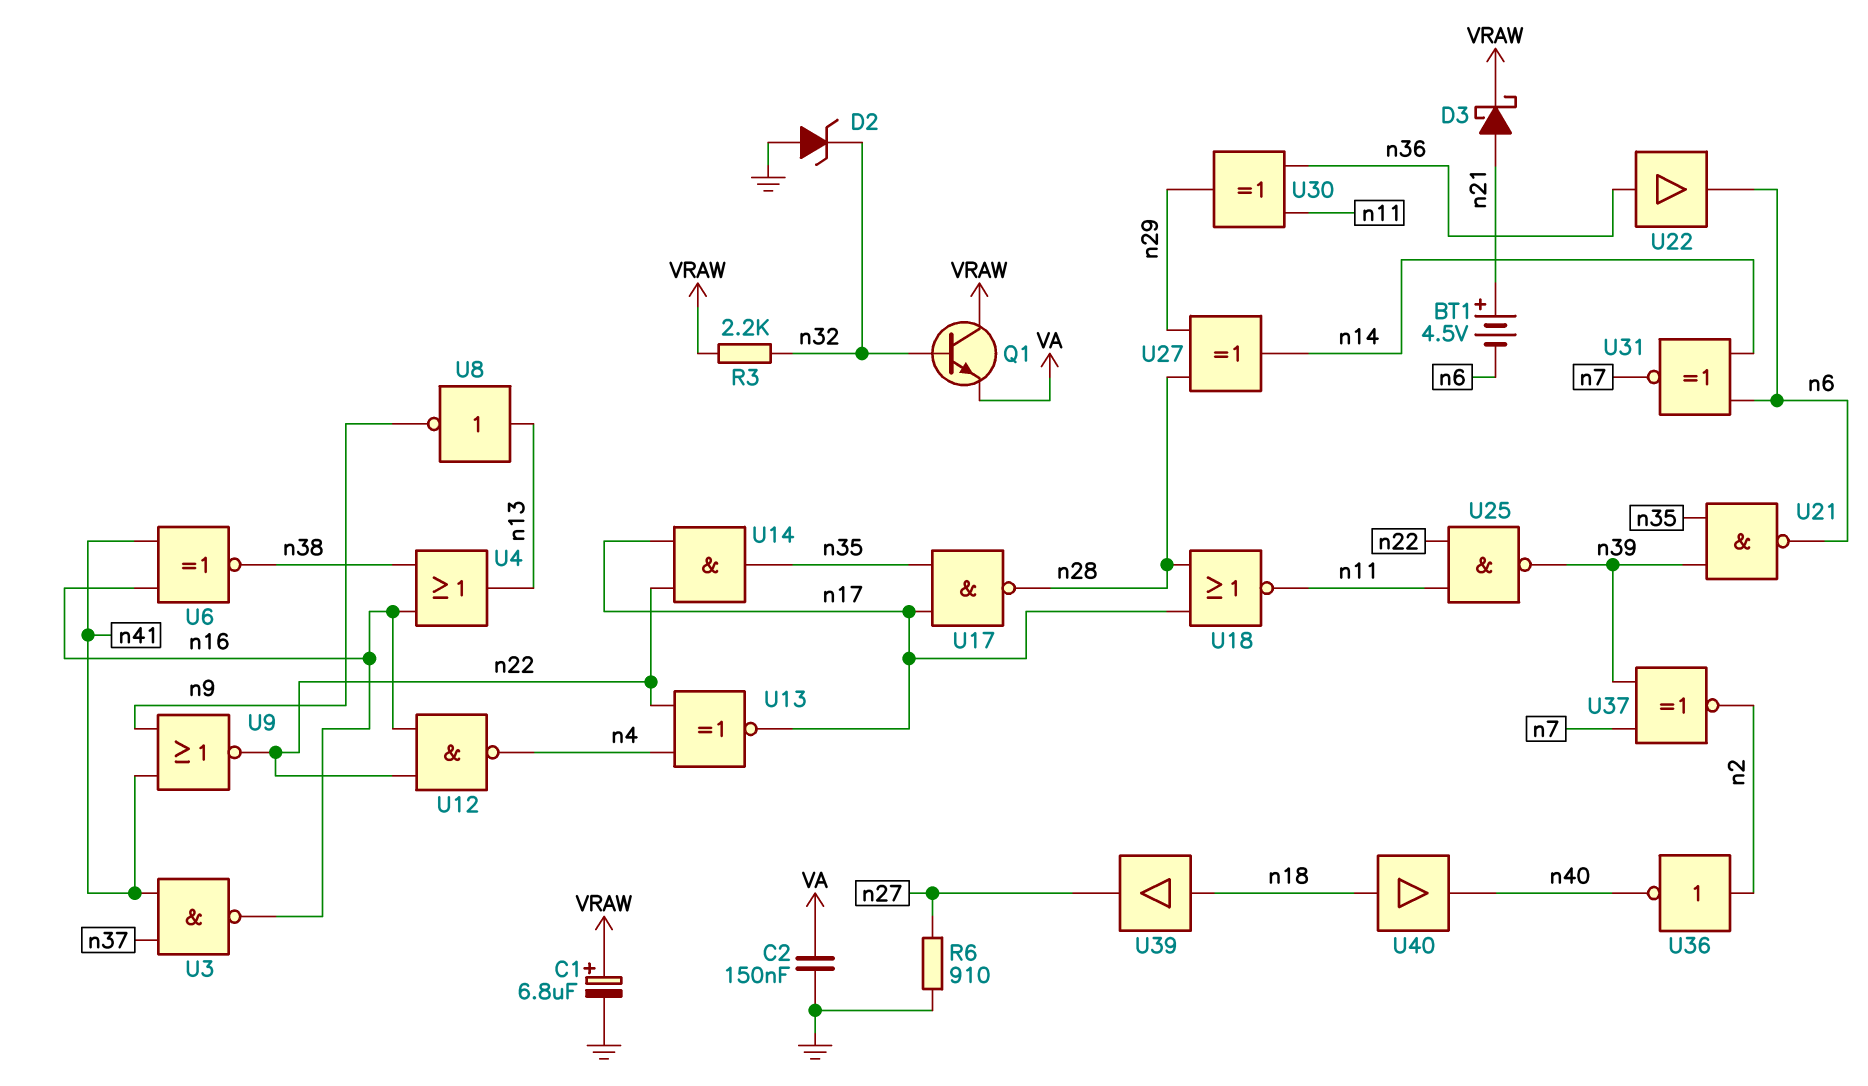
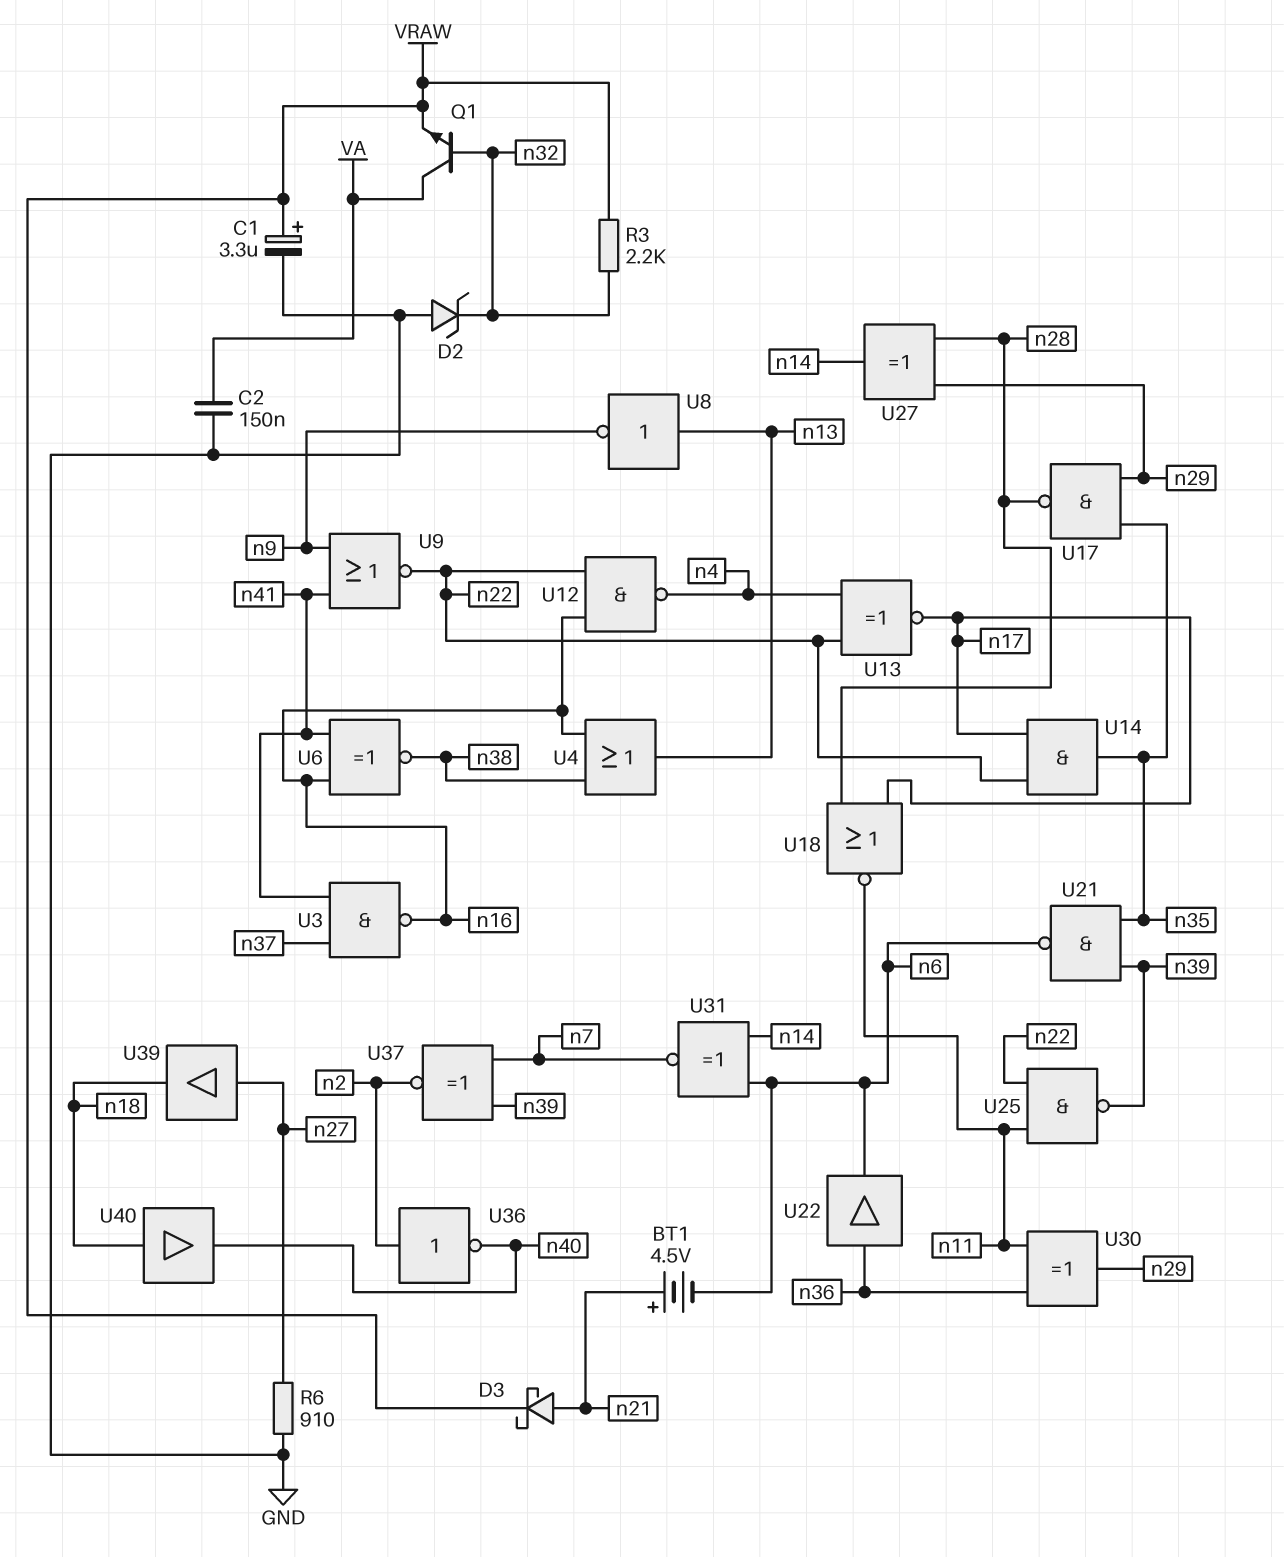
C1: 6.8uF (plus VRAW, minus GND) -> 3.3uF (plus VRAW, minus GND)
Q1: NPN (B n32, C VRAW, E VA) -> NPN (B n32, C VA, E VRAW)
U17: NAND (in n17, in n35, out n28) -> NAND (in n29, in n35, out n28)
U39: buffer (in n18, out n27) -> buffer (in n27, out n18)

